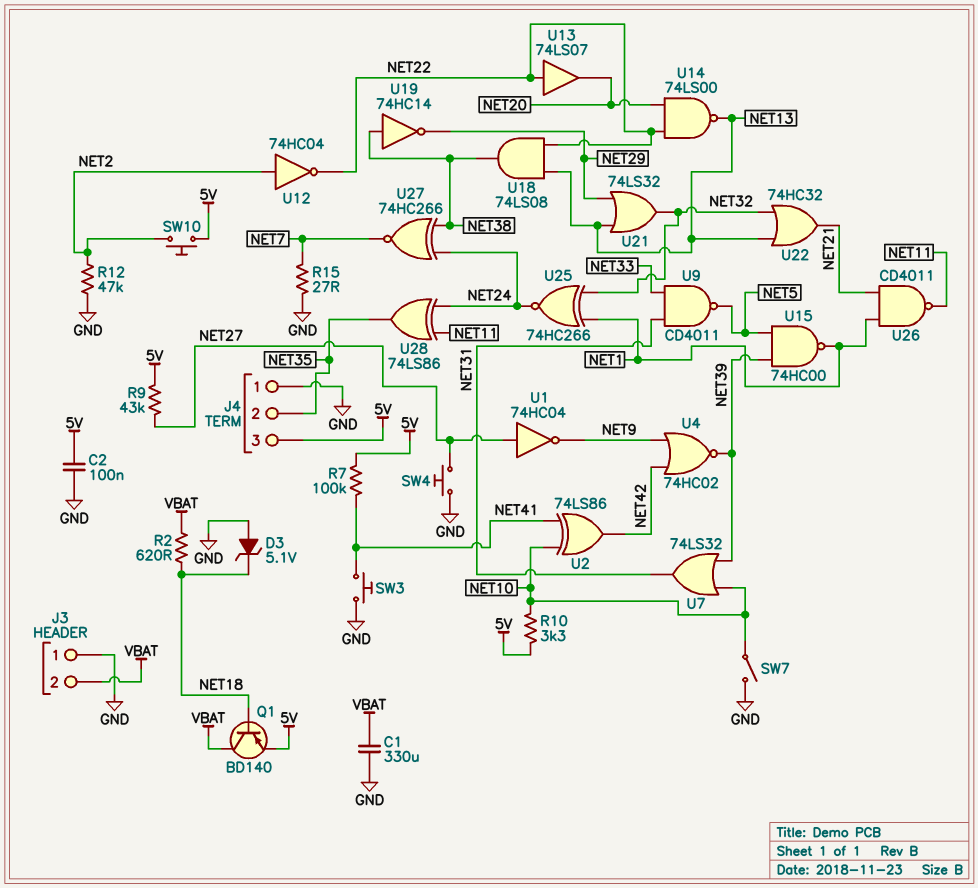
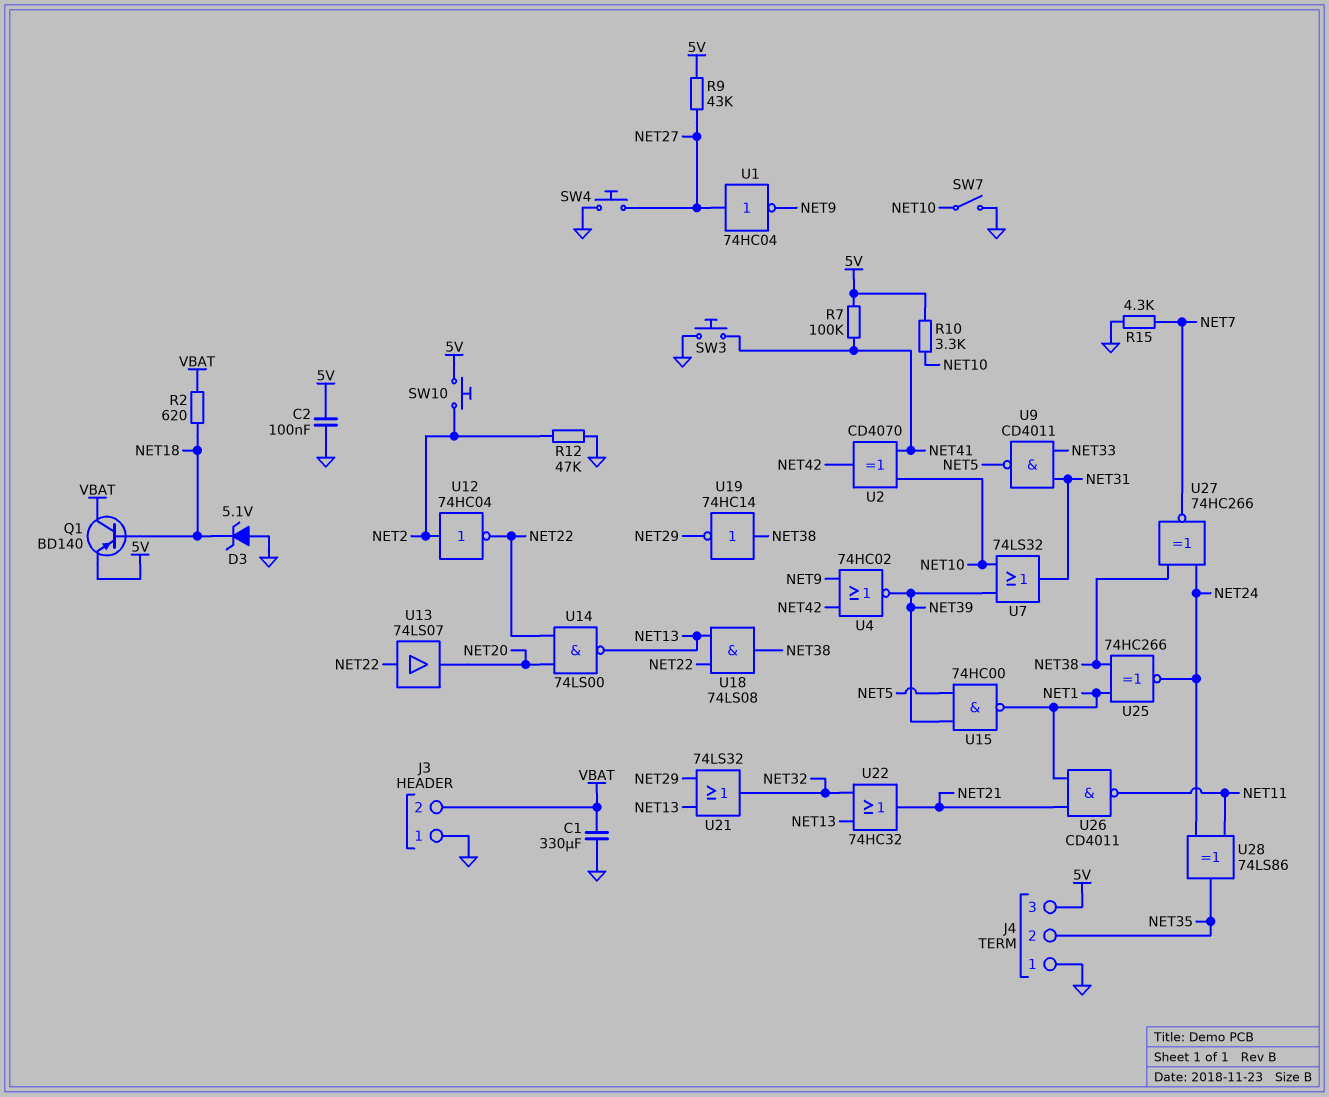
R15: 27 (GND, NET7) -> 4.3k (GND, NET7)
U2: XOR 74LS86 (in NET10, in NET41, out NET42) -> XOR CD4070 (in NET10, in NET41, out NET42)
U25: XNOR 74HC266 (in NET1, in NET32, out NET24) -> XNOR 74HC266 (in NET1, in NET38, out NET24)

